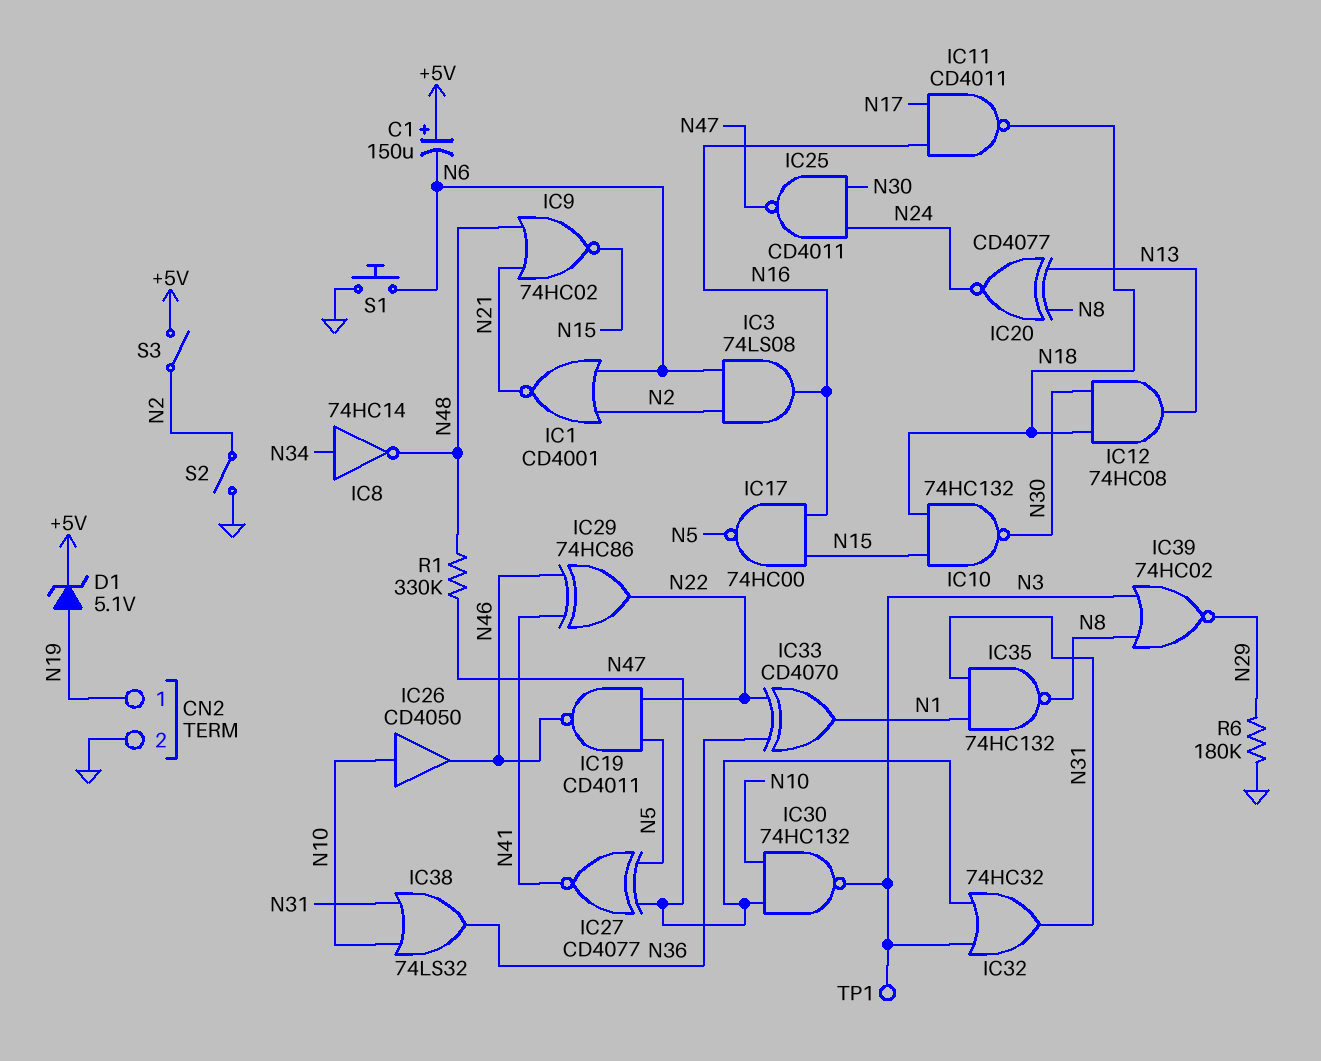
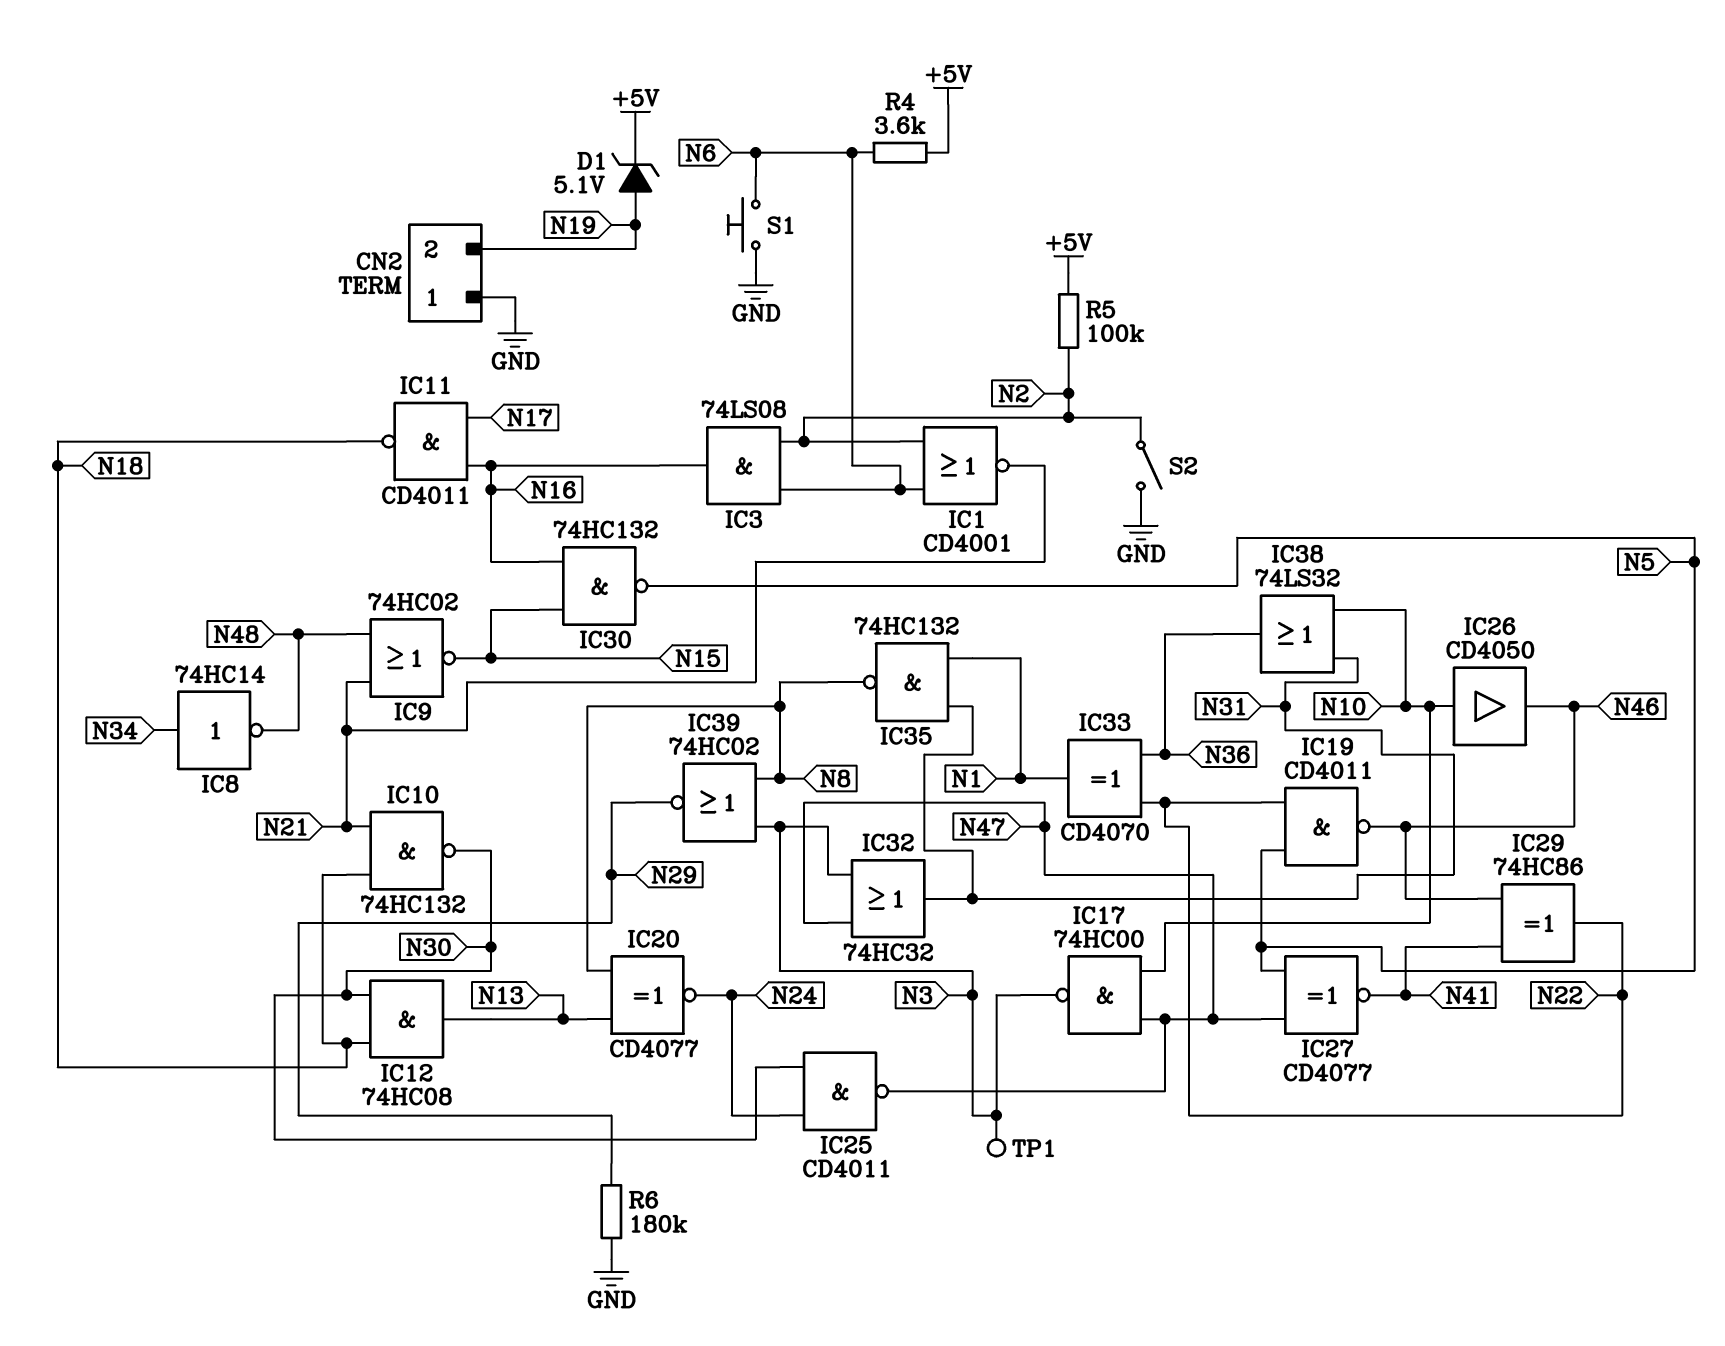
C1: 150uF (plus +5V, minus N6) -> none
CN2 pin 1: N19 -> GND
CN2 pin 2: GND -> N19
IC10: NAND 74HC132 (in N15, in N18, out N30) -> NAND 74HC132 (in N18, in N21, out N30)
IC17: NAND 74HC00 (in N15, in N16, out N5) -> NAND 74HC00 (in N10, in N47, out N3)
IC30: NAND 74HC132 (in N10, in N47, out N3) -> NAND 74HC132 (in N15, in N16, out N5)
R1: 330k (N47, N48) -> none
R4: none -> 3.6k (+5V, N6)
R5: none -> 100k (+5V, N2)
S3: switch (+5V, N2) -> none

